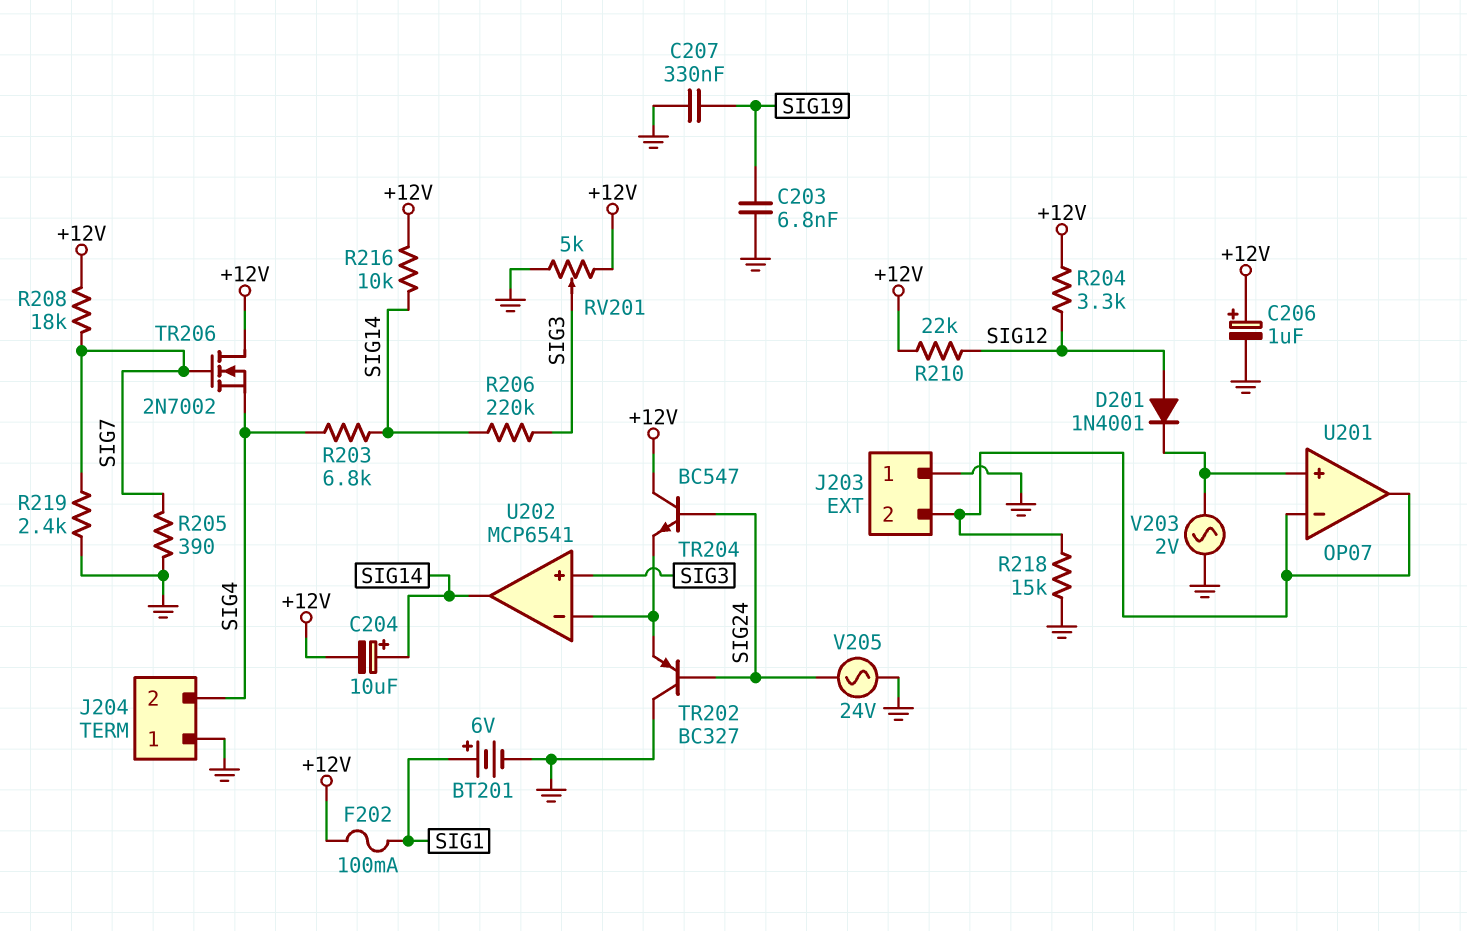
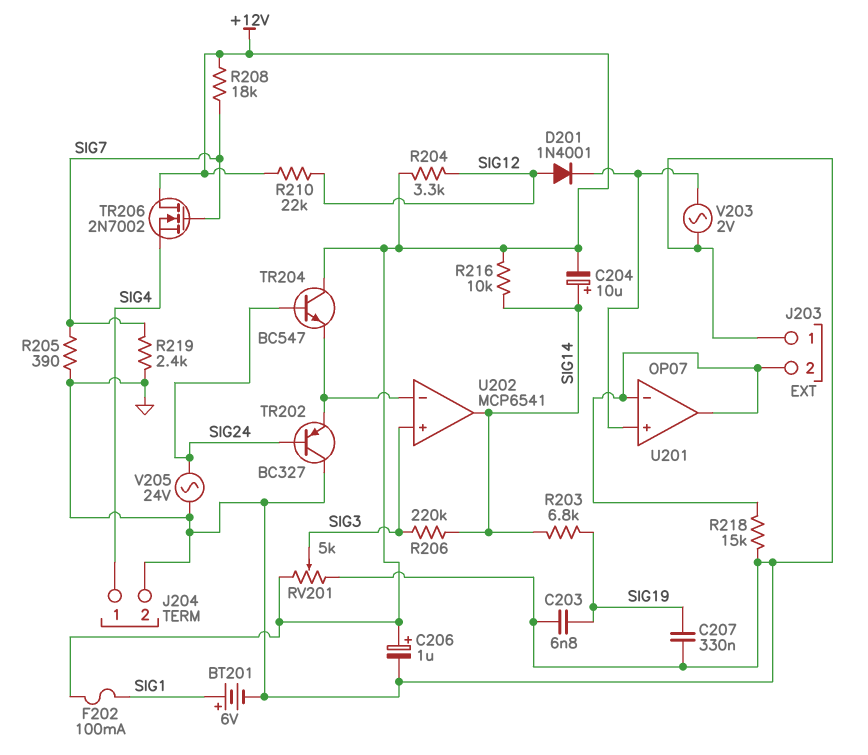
J204 pin 1: GND -> SIG4
J204 pin 2: SIG4 -> GND
R203: 6.8k (SIG4, SIG14) -> 6.8k (SIG14, SIG19)

